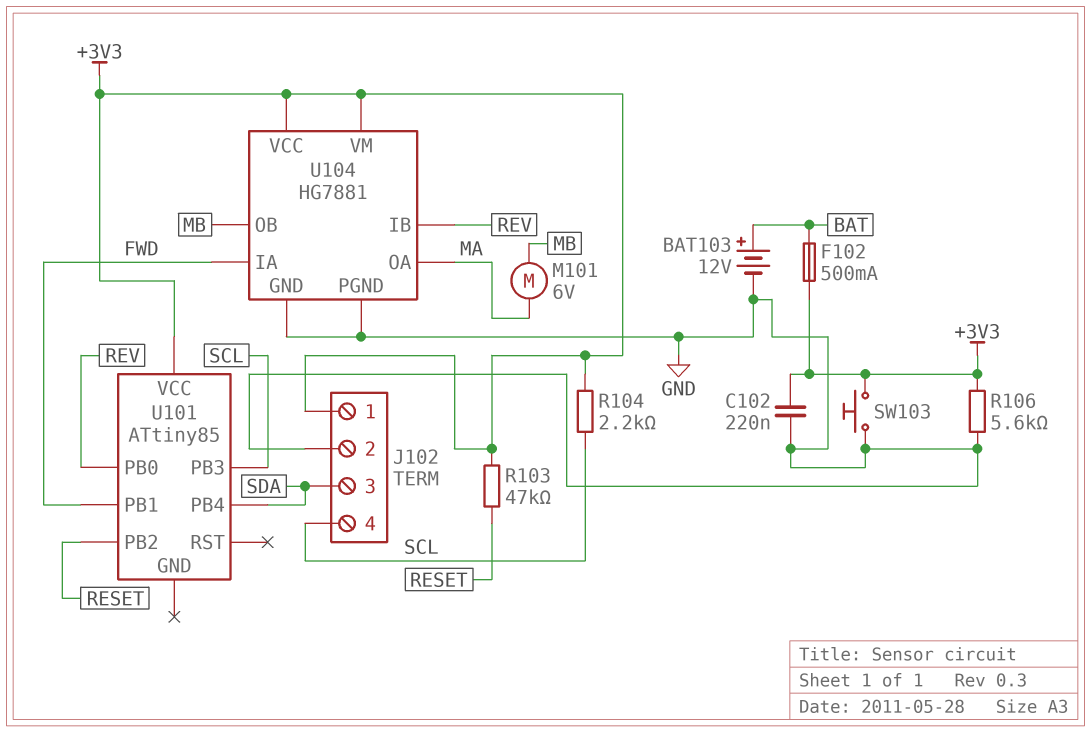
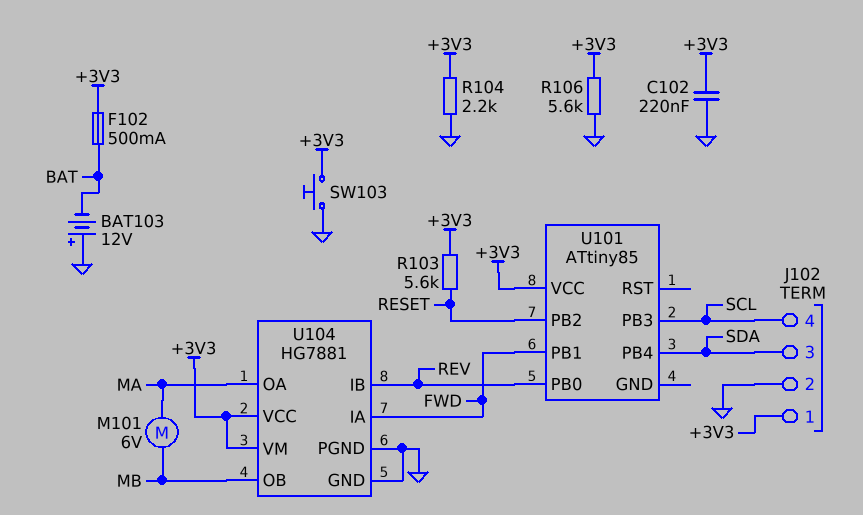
BAT103: 12V (plus BAT, minus GND) -> 12V (plus GND, minus BAT)
R103: 47k (+3V3, RESET) -> 5.6k (+3V3, RESET)
R104: 2.2k (+3V3, SCL) -> 2.2k (+3V3, GND)

